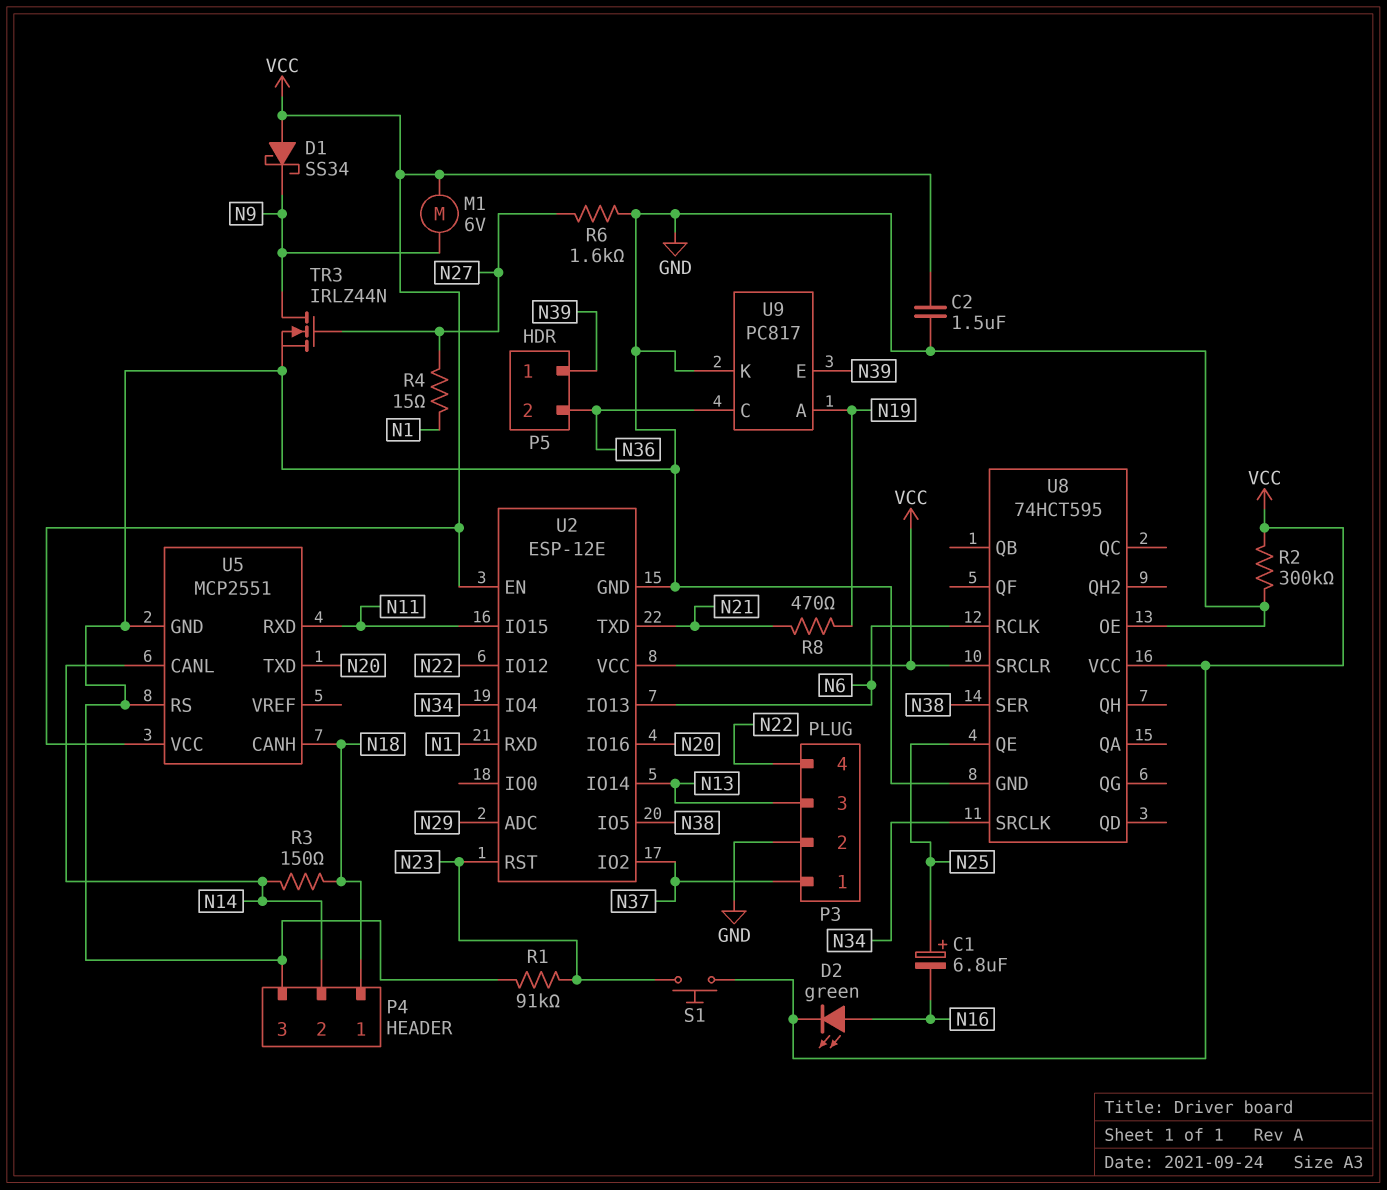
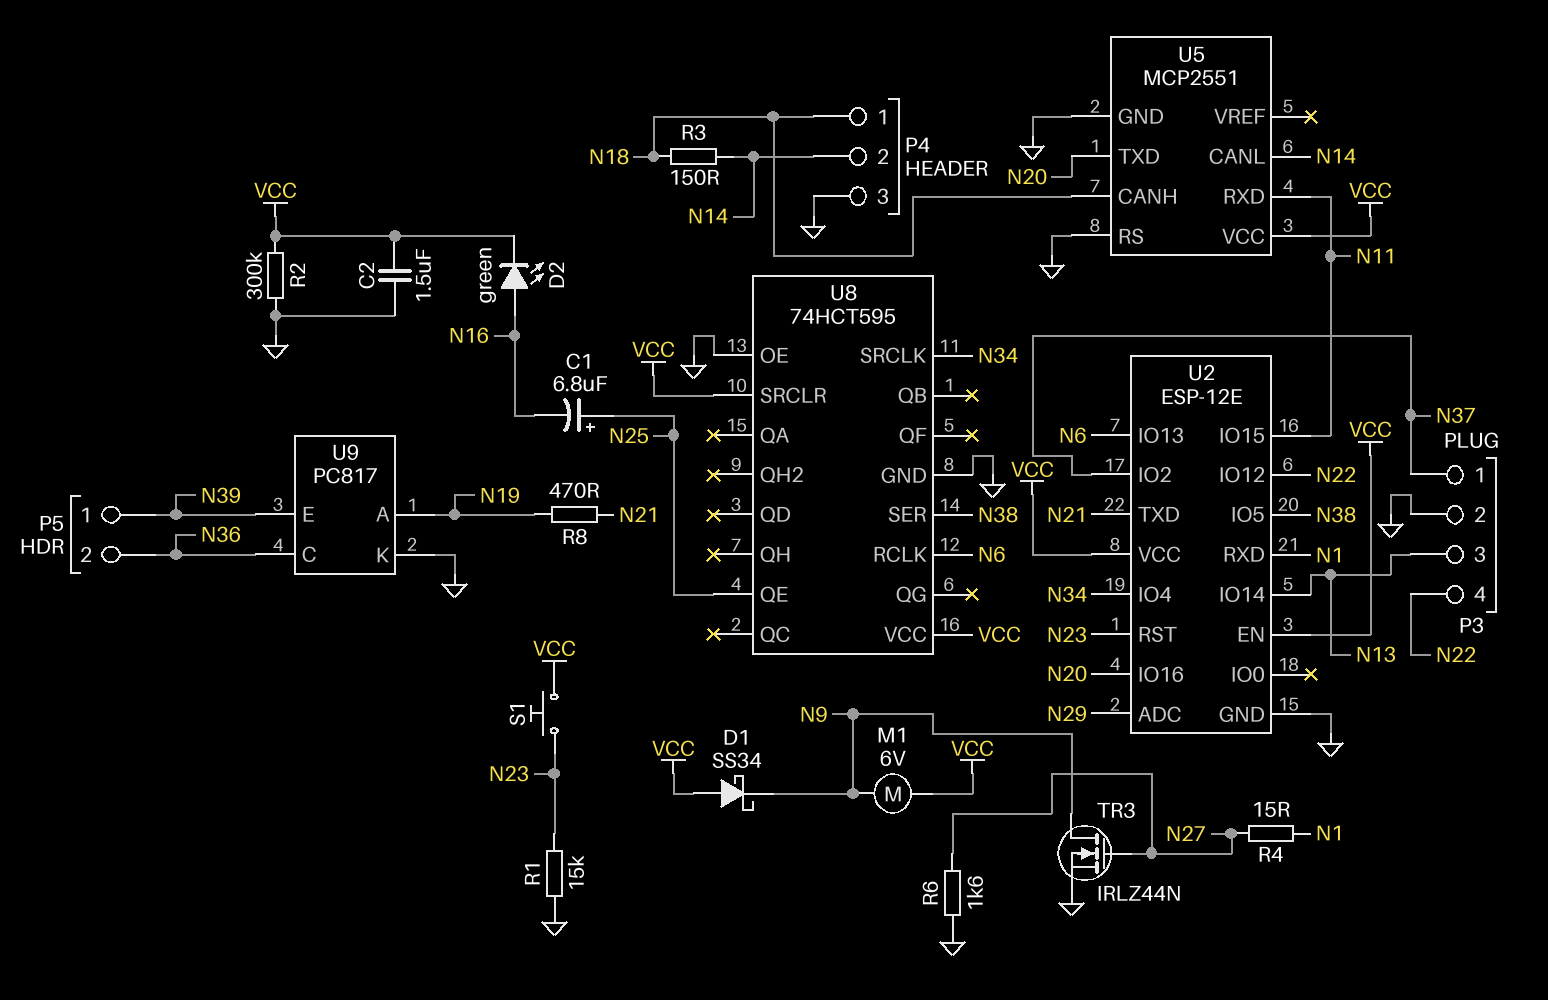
R1: 91k (GND, N23) -> 15k (GND, N23)

